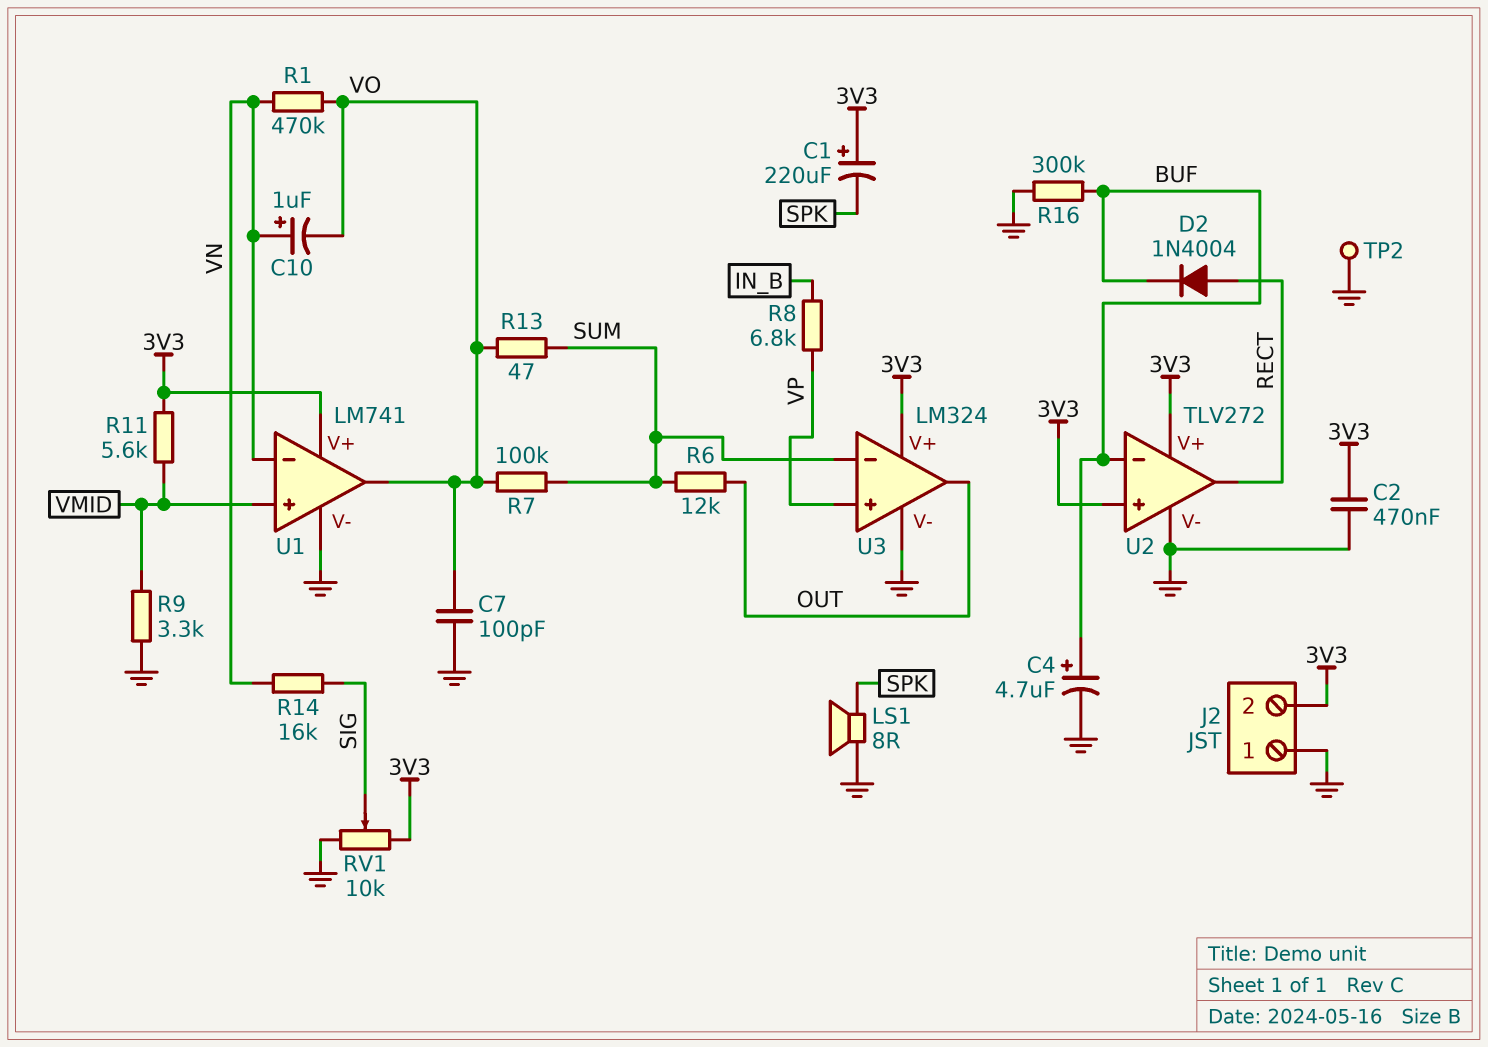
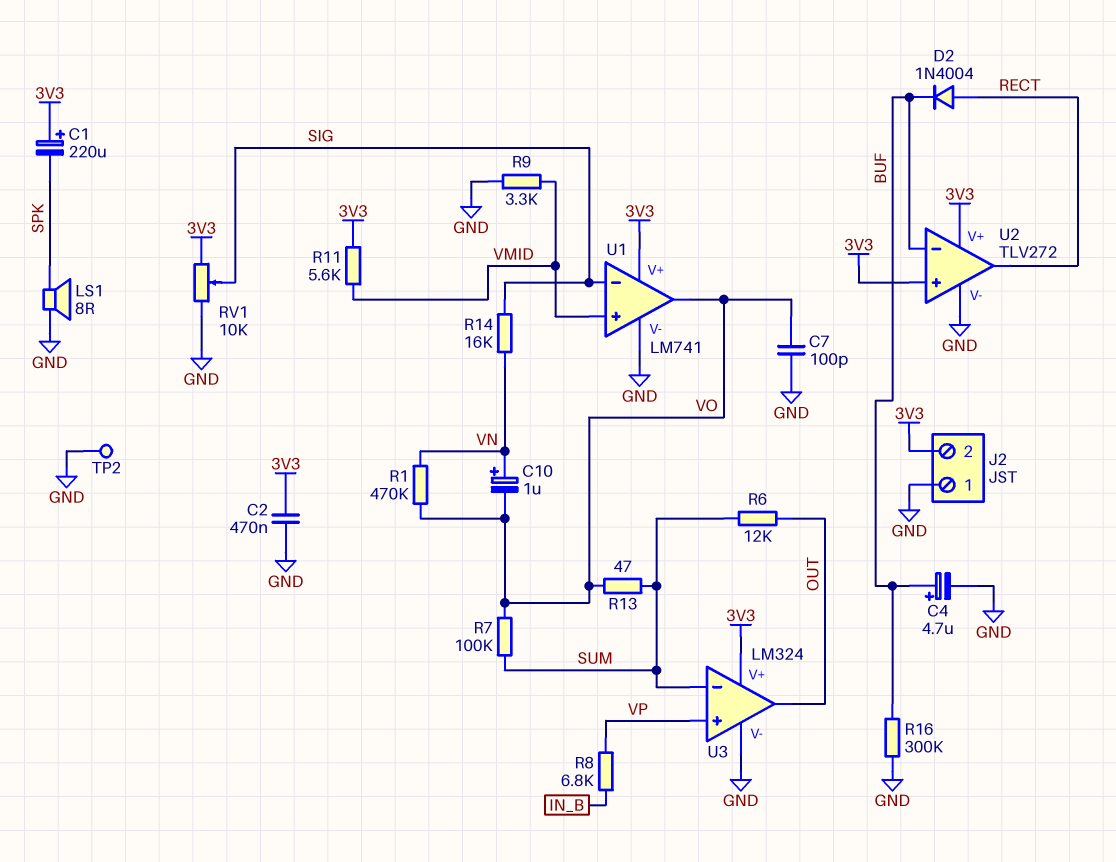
U1 pin in-: VN -> SIG

